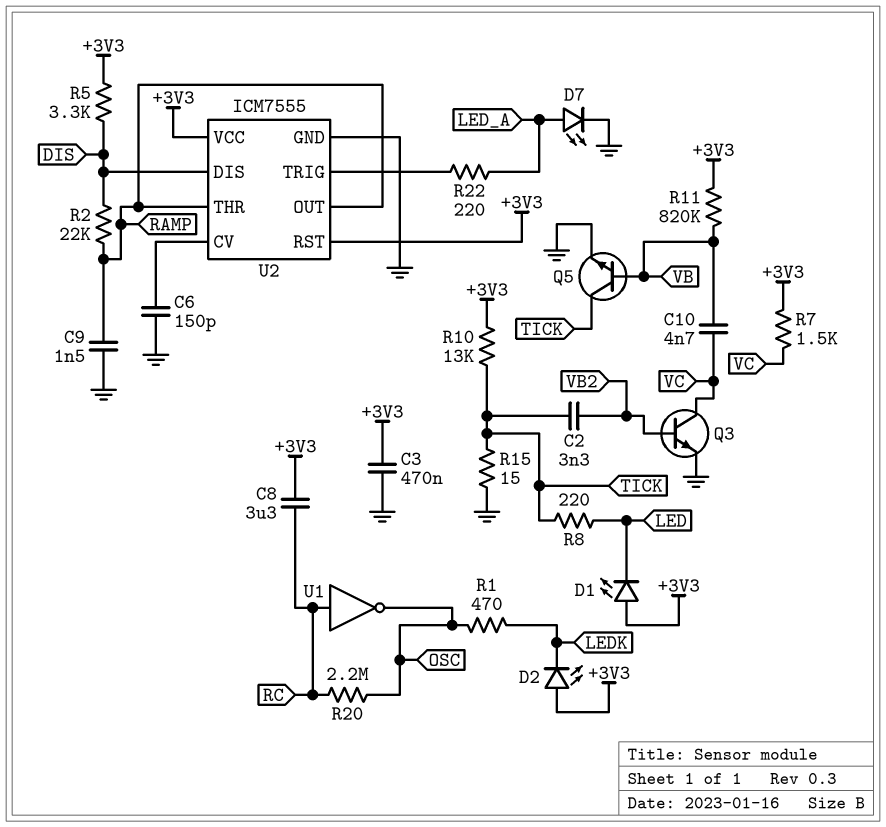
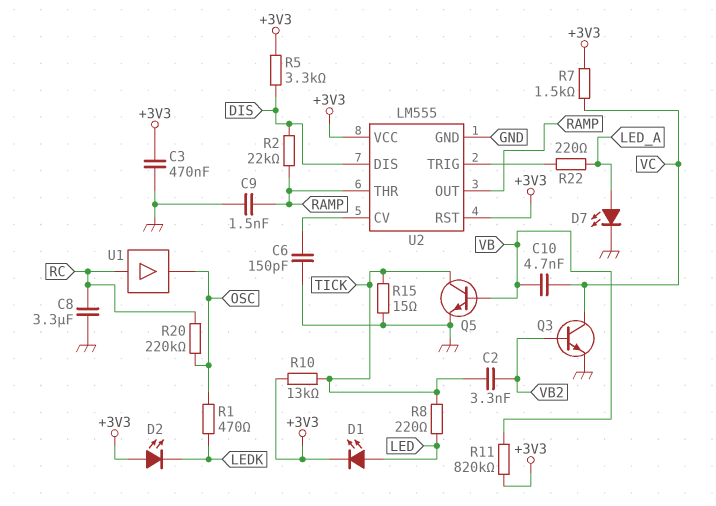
C8: 3.3uF (+3V3, RC) -> 3.3uF (GND, RC)
D1: LED (A +3V3, K LED) -> LED (A LED, K +3V3)
R20: 2.2M (OSC, RC) -> 220k (OSC, RC)
U1: NOT (in RC, out OSC) -> buffer (in RC, out OSC)
U2: ICM7555 -> LM555

